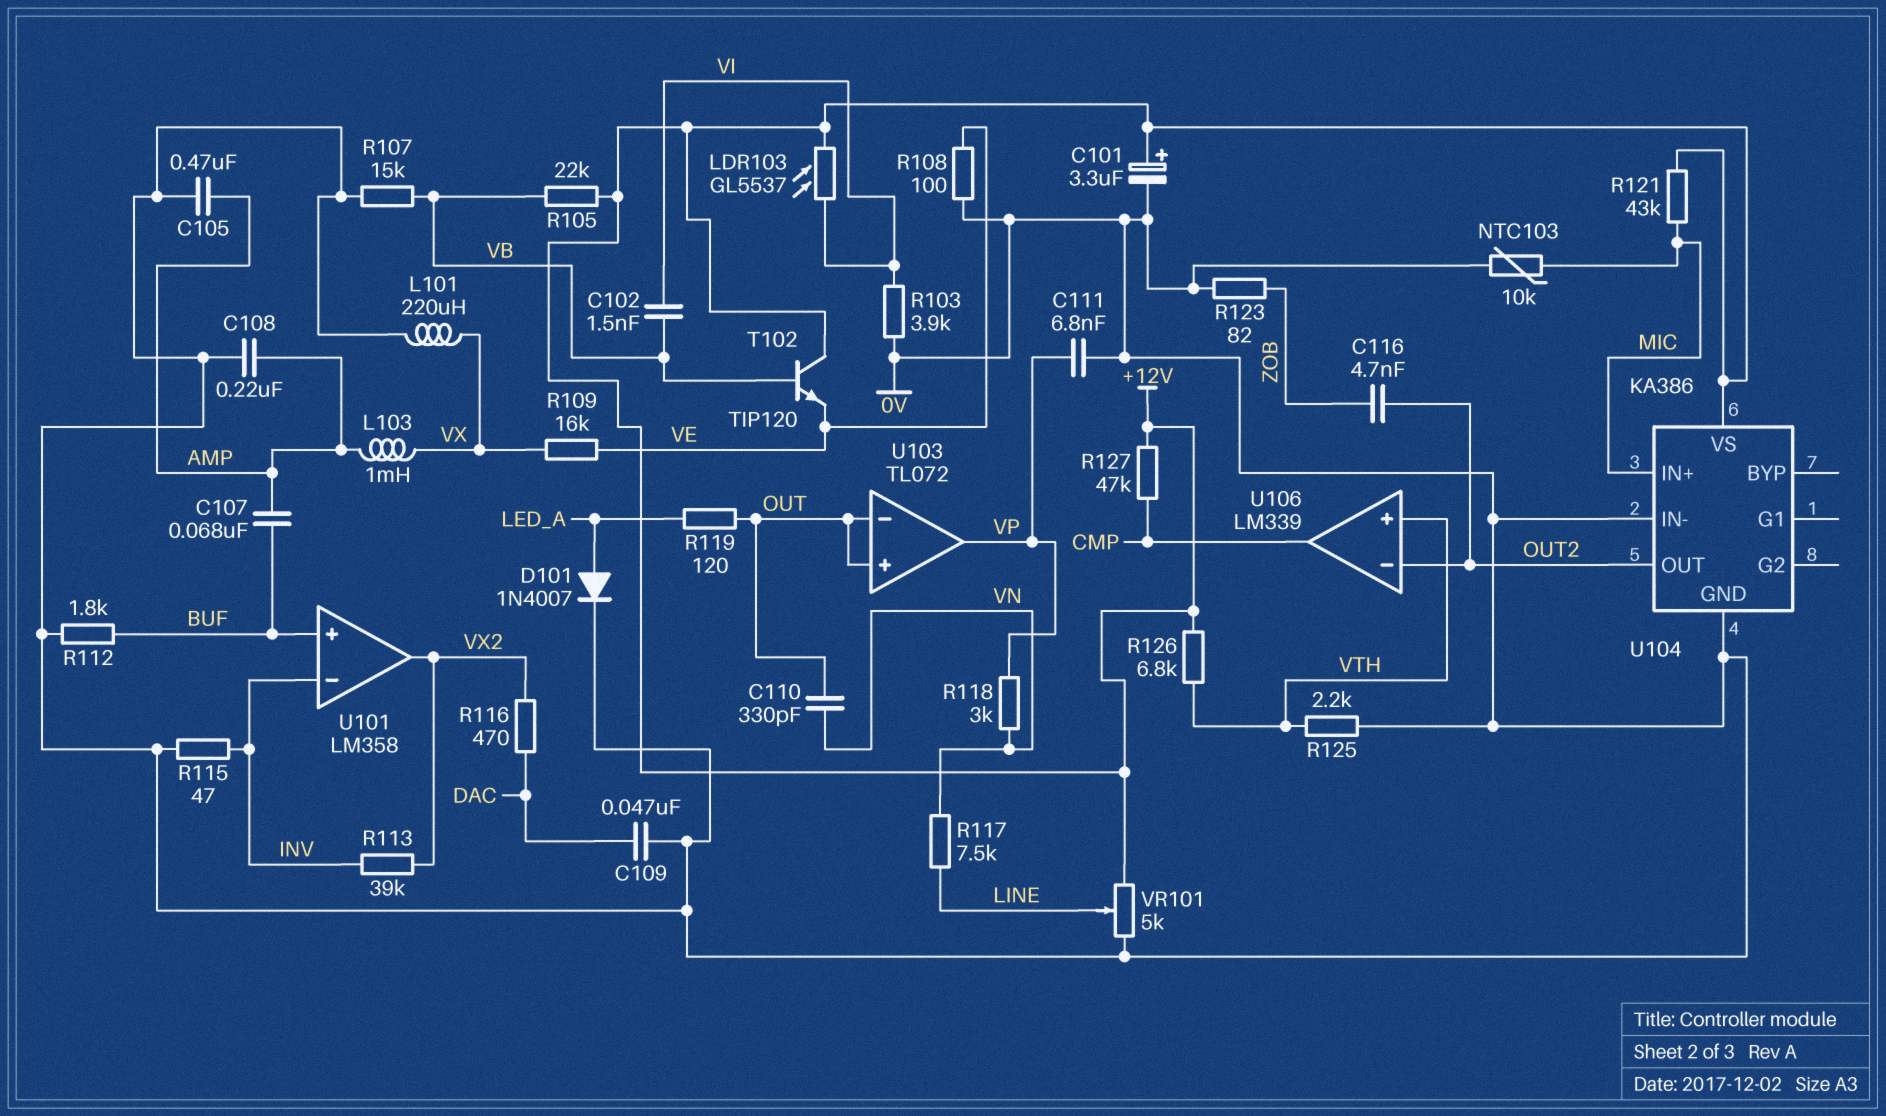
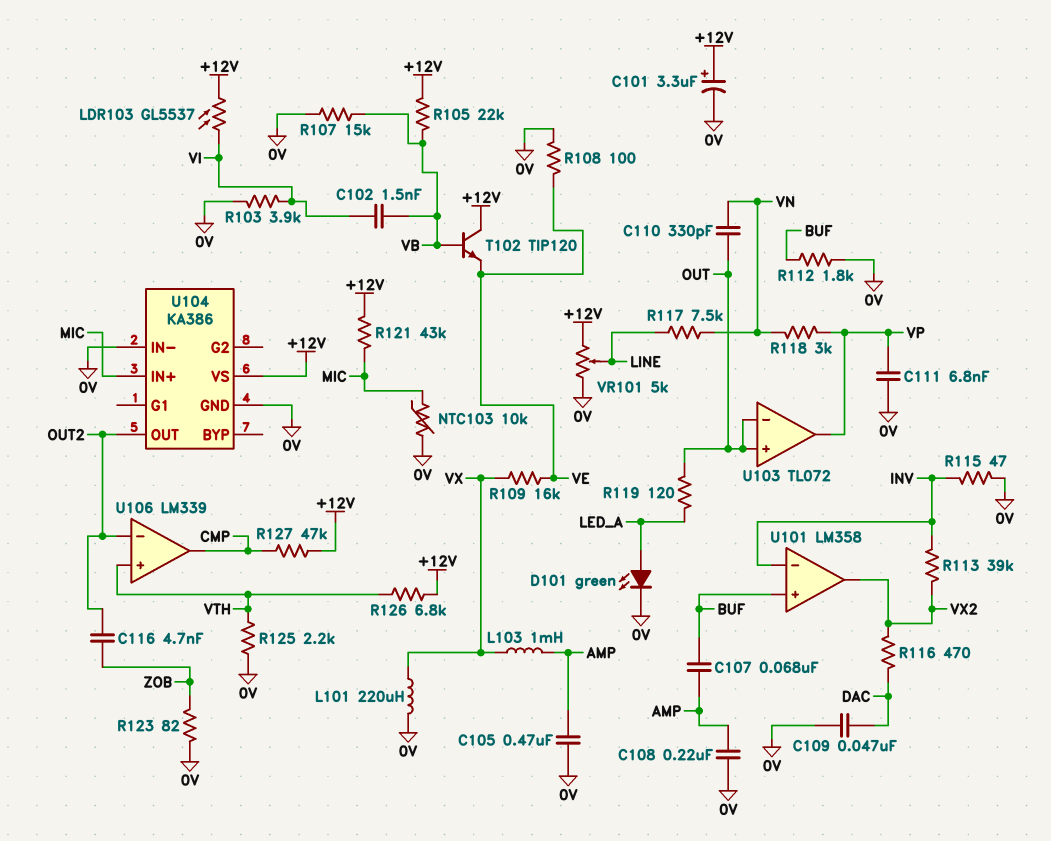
D101: diode 1N4007 (A LED_A, K 0V) -> LED green (A LED_A, K 0V)

